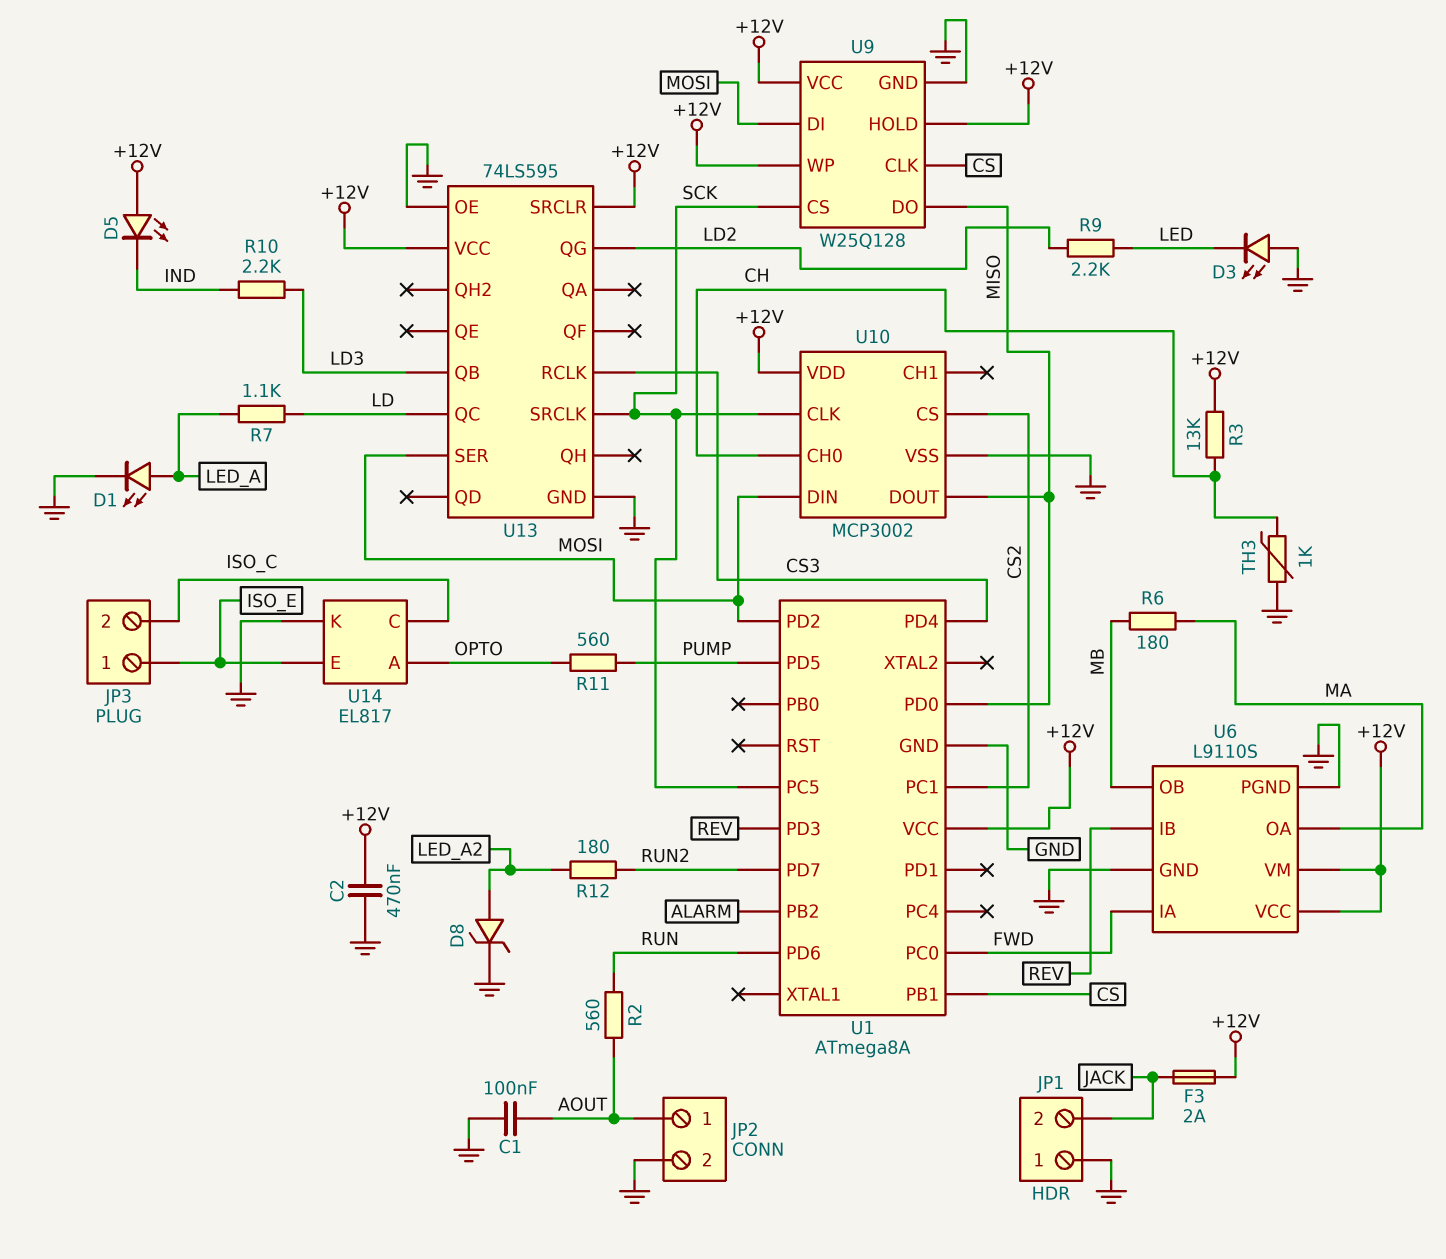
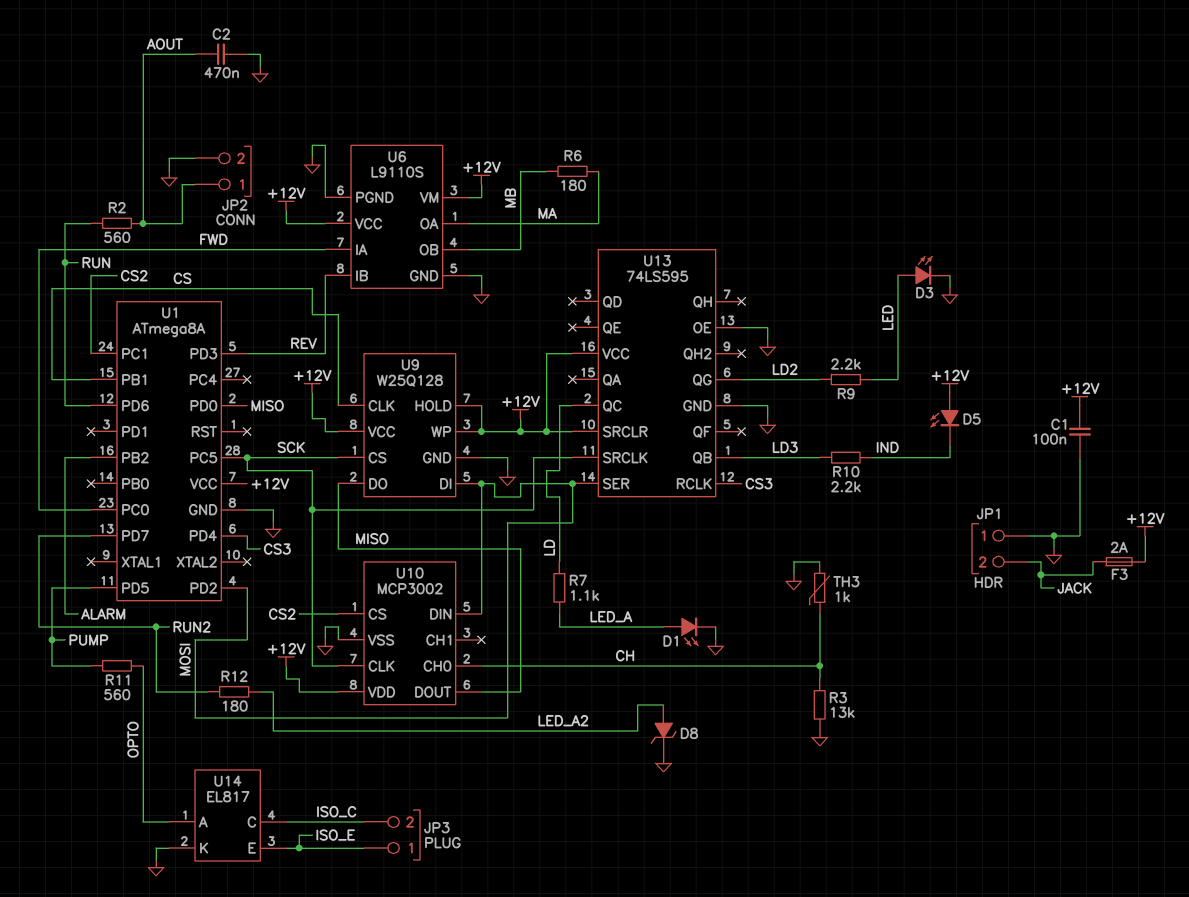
C1: 100nF (AOUT, GND) -> 100nF (+12V, GND)
C2: 470nF (+12V, GND) -> 470nF (AOUT, GND)
D3: LED (A GND, K LED) -> LED (A LED, K GND)
R3: 13k (+12V, CH) -> 13k (CH, GND)

